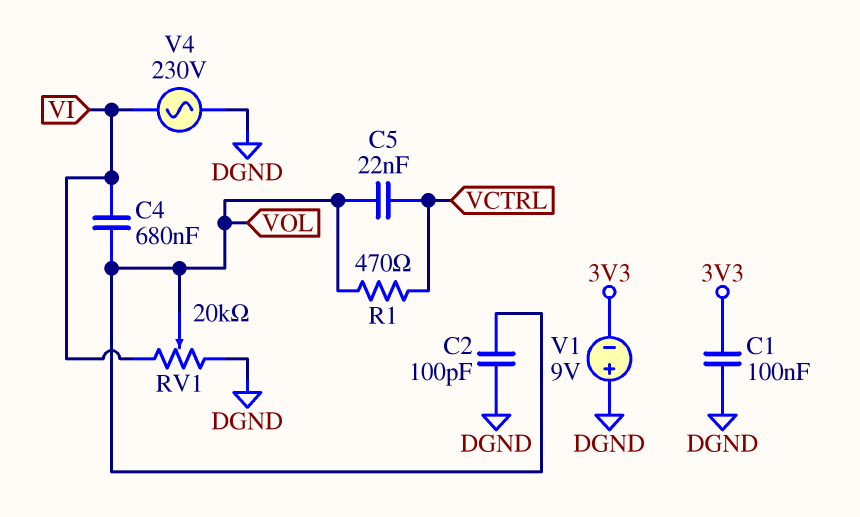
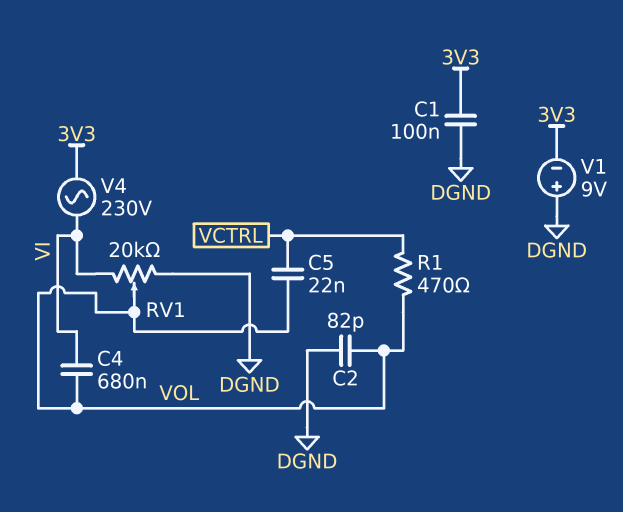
C2: 100pF (DGND, VOL) -> 82pF (DGND, VOL)
V4: AC 230V (DGND, VI) -> AC 230V (3V3, VI)

